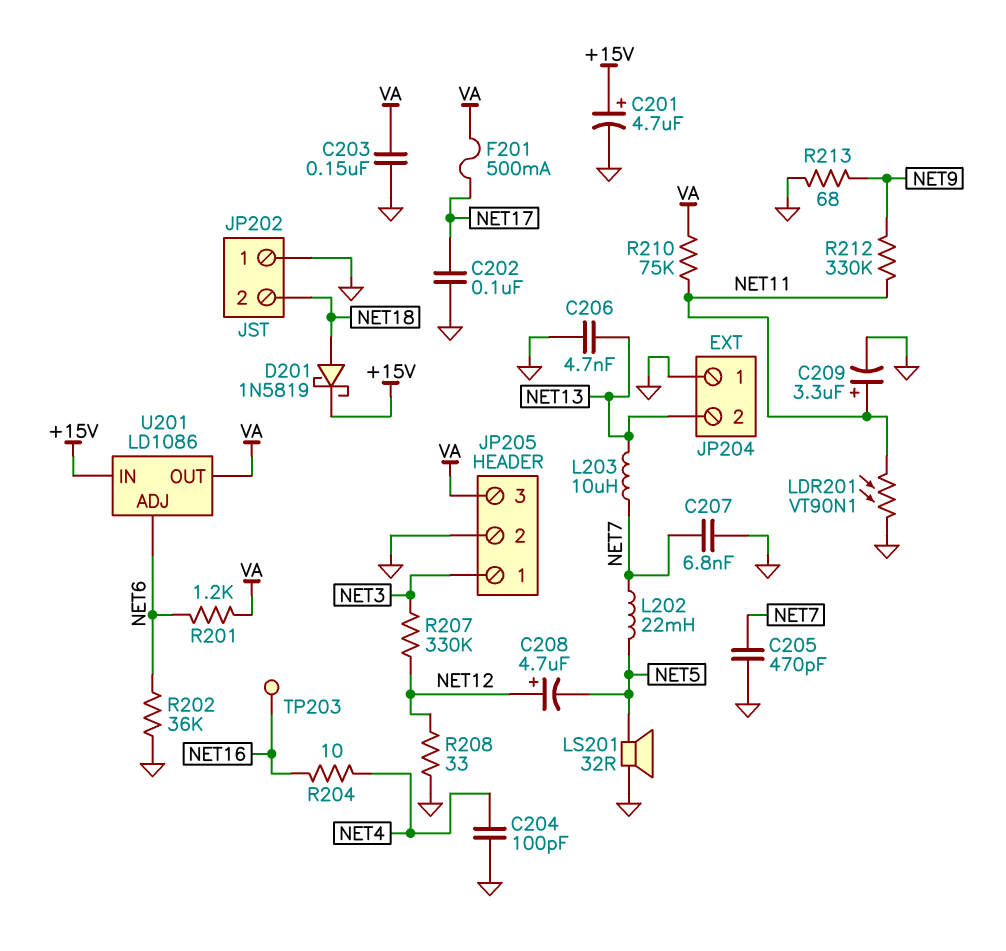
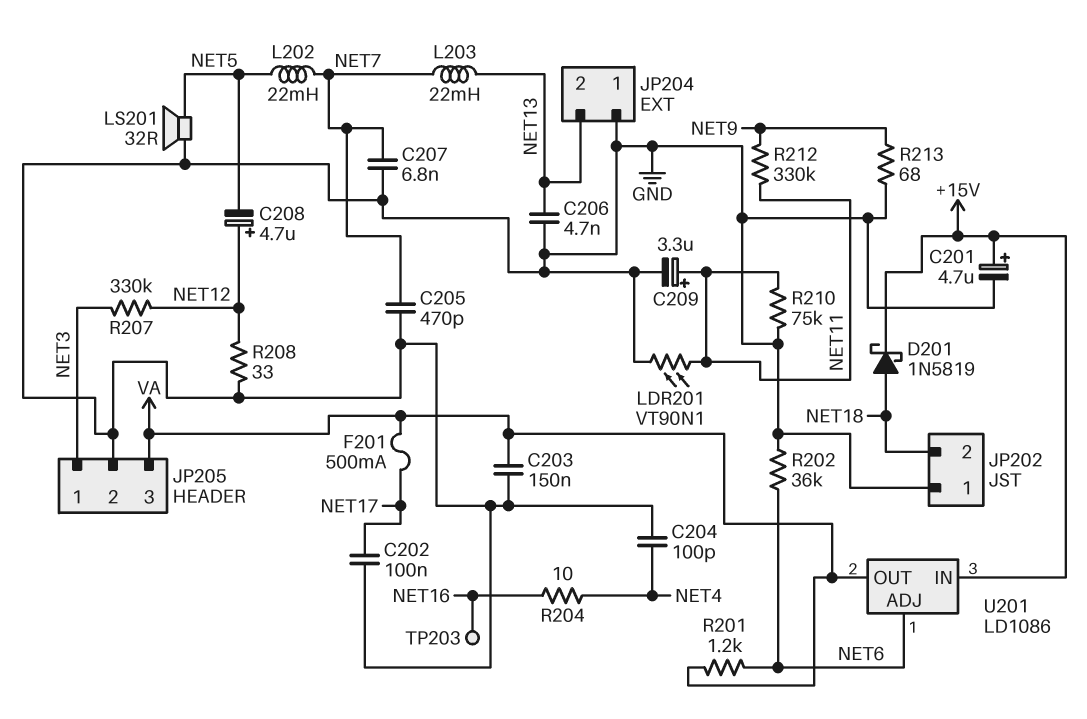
L203: 10uH (NET7, NET13) -> 22mH (NET7, NET13)
R210: 75k (NET11, VA) -> 75k (GND, NET11)

